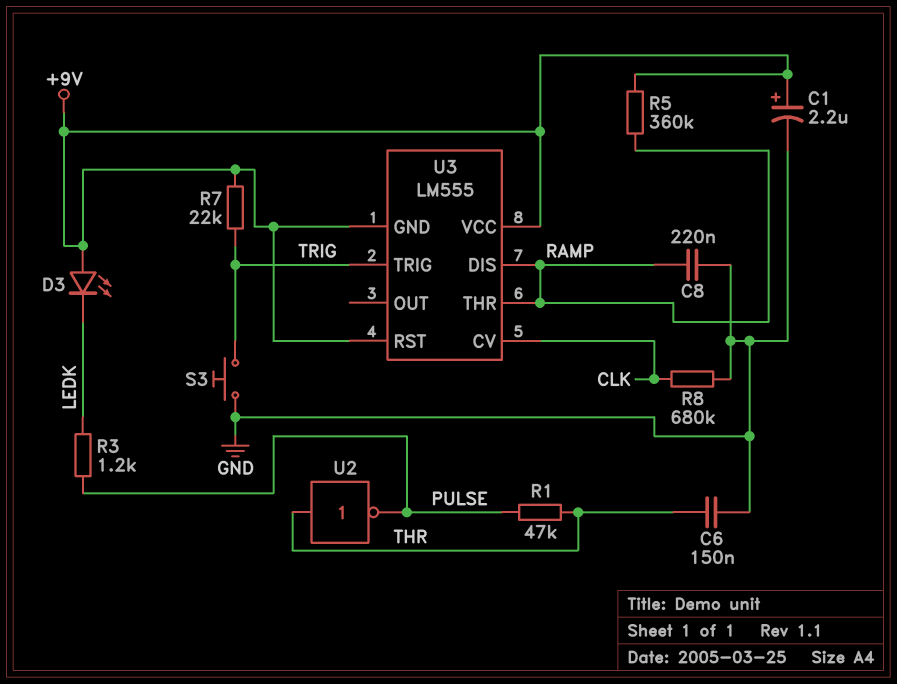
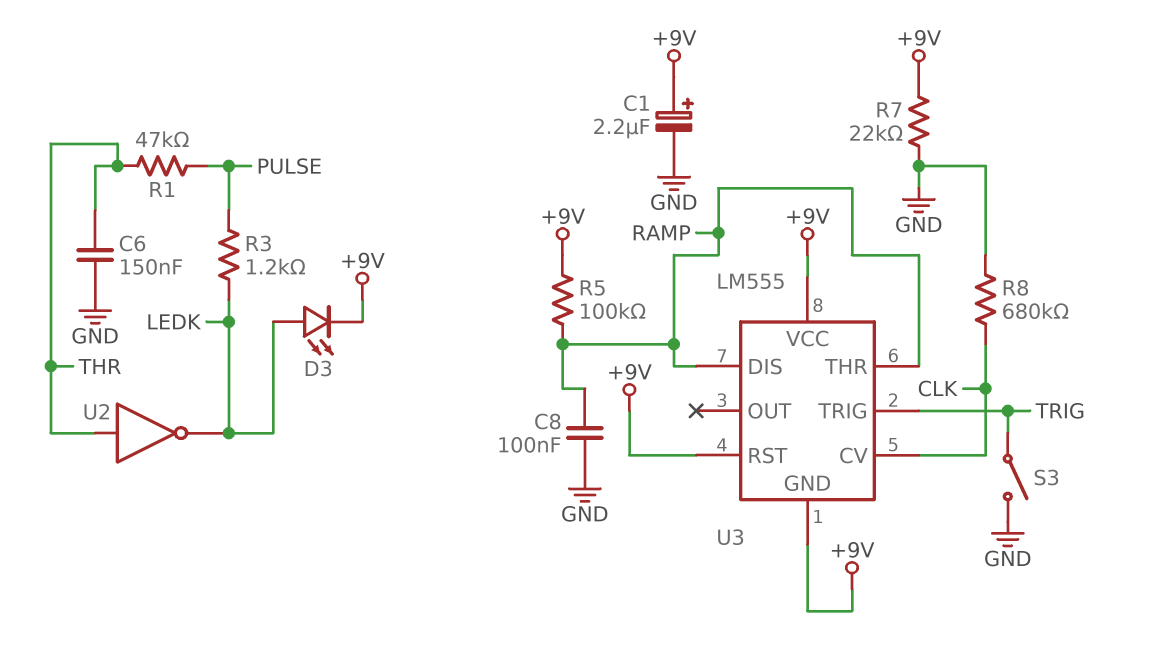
C8: 220nF (GND, RAMP) -> 100nF (GND, RAMP)
D3: LED (A +9V, K LEDK) -> LED (A LEDK, K +9V)
R5: 360k (+9V, RAMP) -> 100k (+9V, RAMP)
R7: 22k (+9V, TRIG) -> 22k (+9V, GND)
S3: button (GND, TRIG) -> switch (GND, TRIG)
U2: NOT (in THR, out PULSE) -> NOT (in THR, out LEDK)

